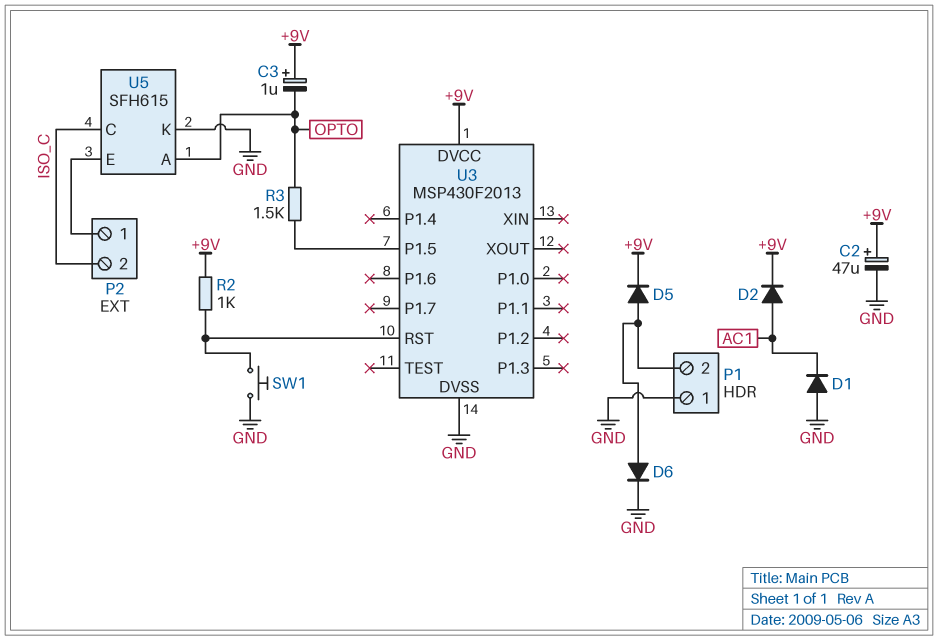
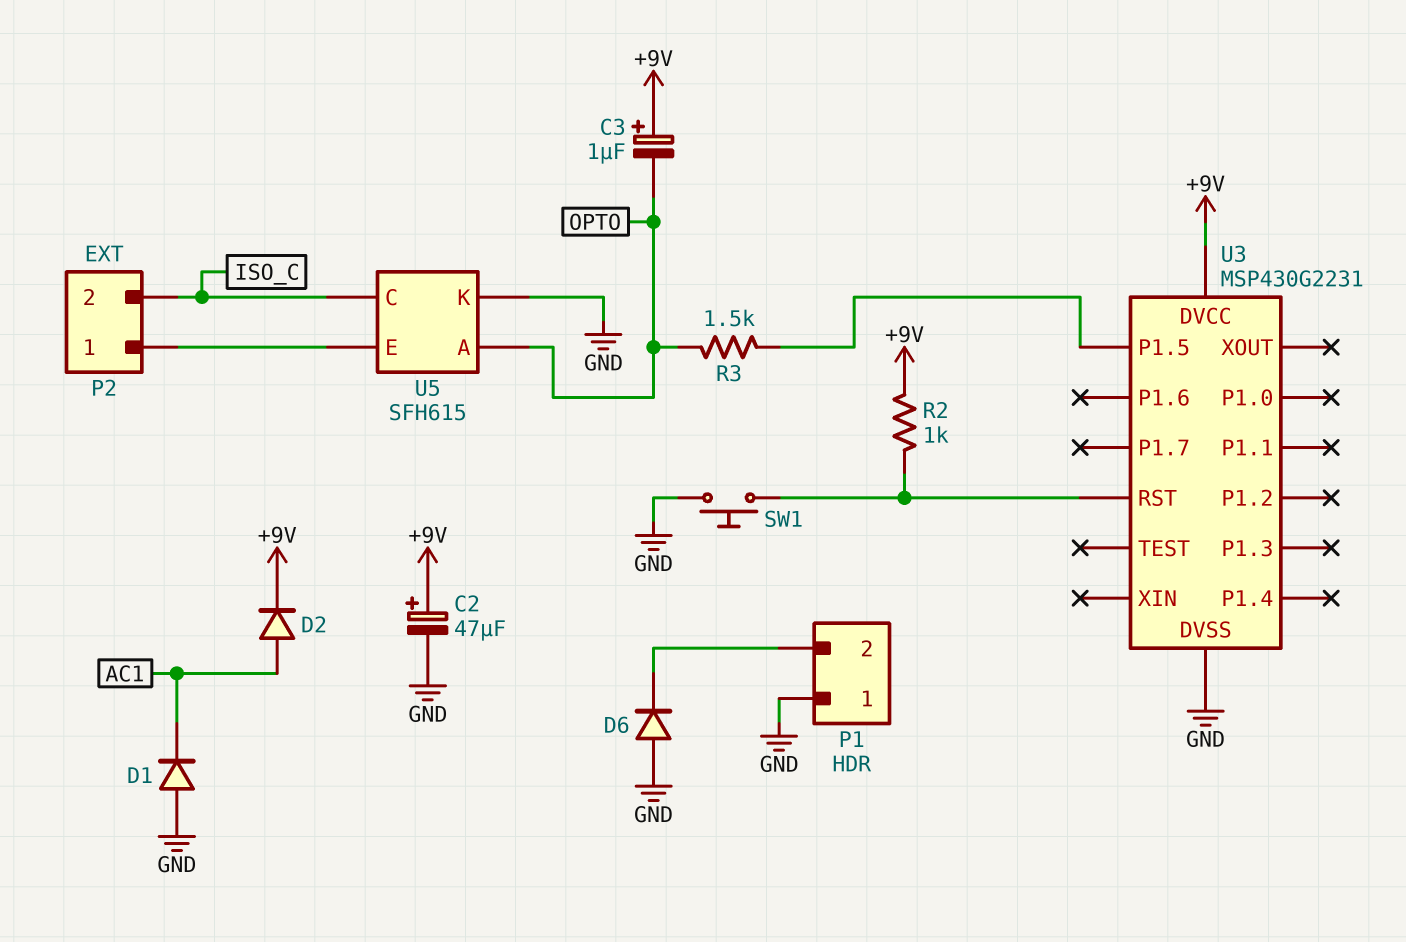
D5: diode (A P1/2, K +9V) -> none
D6: diode (A P1/2, K GND) -> diode (A GND, K P1/2)
U3: MSP430F2013 -> MSP430G2231

